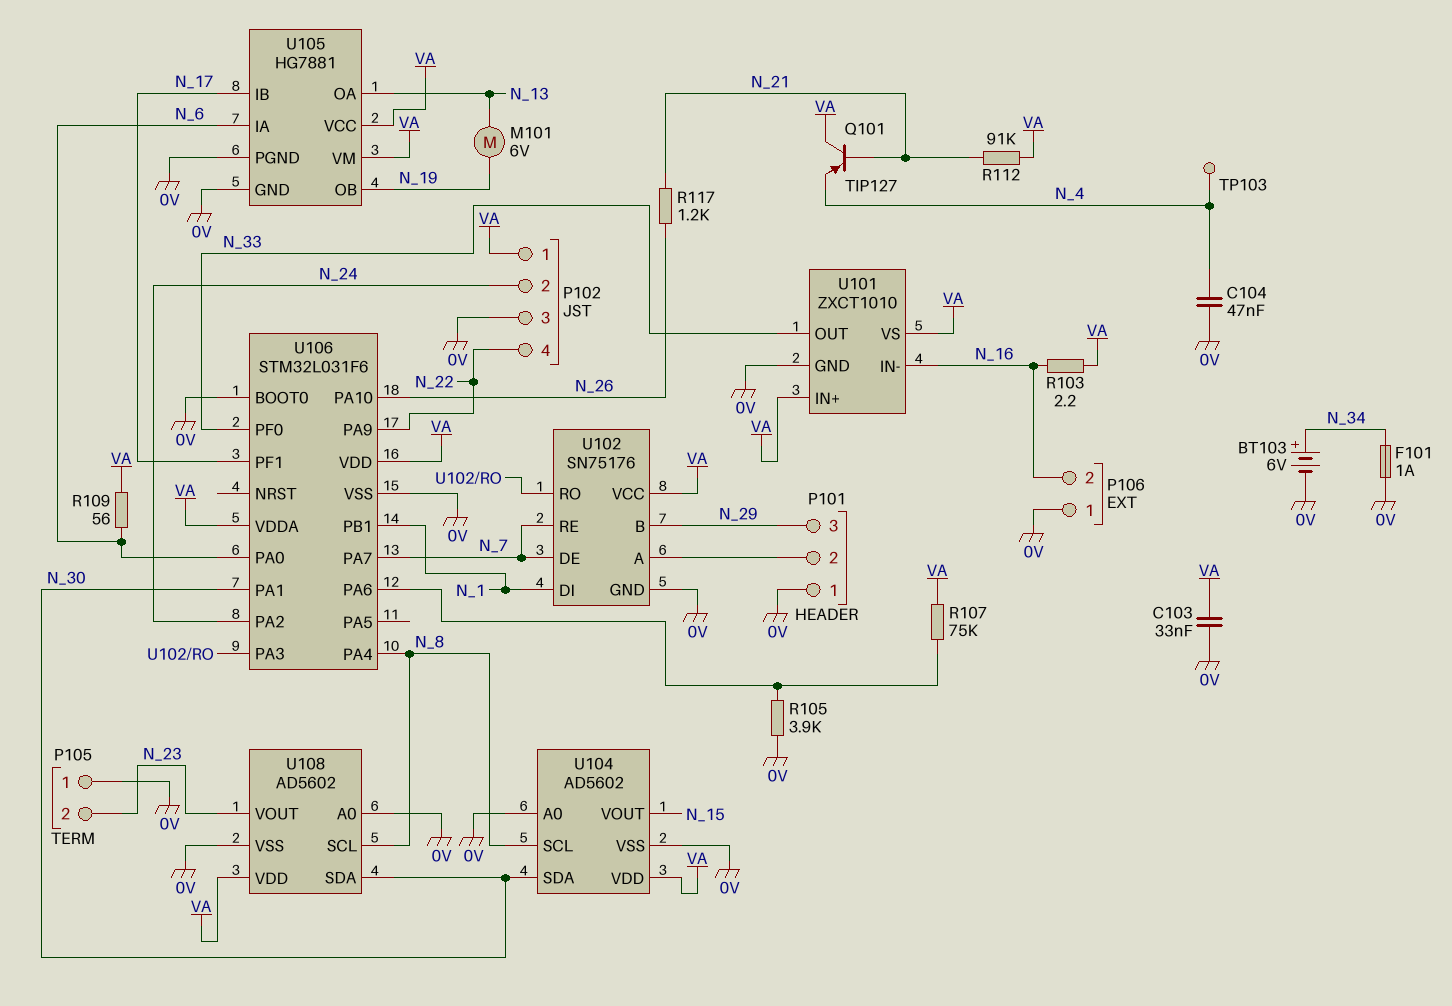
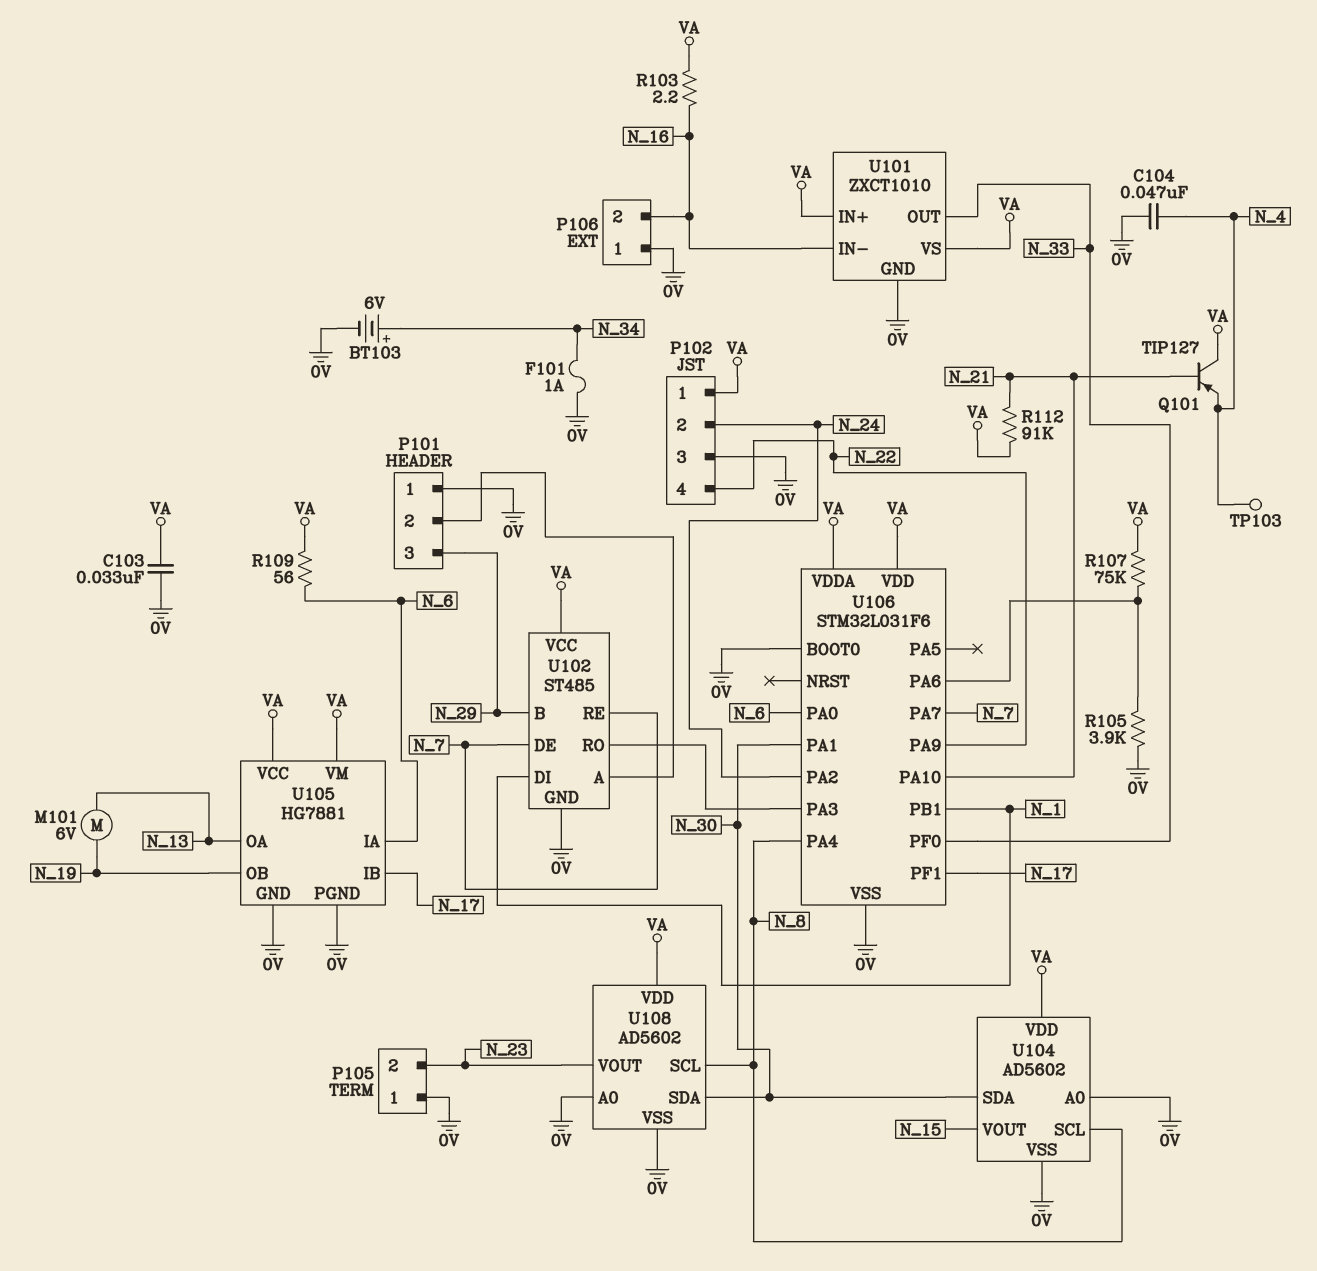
R117: 1.2k (N_21, N_26) -> none
U102: SN75176 -> ST485
U106 pin PA10: N_26 -> N_21

